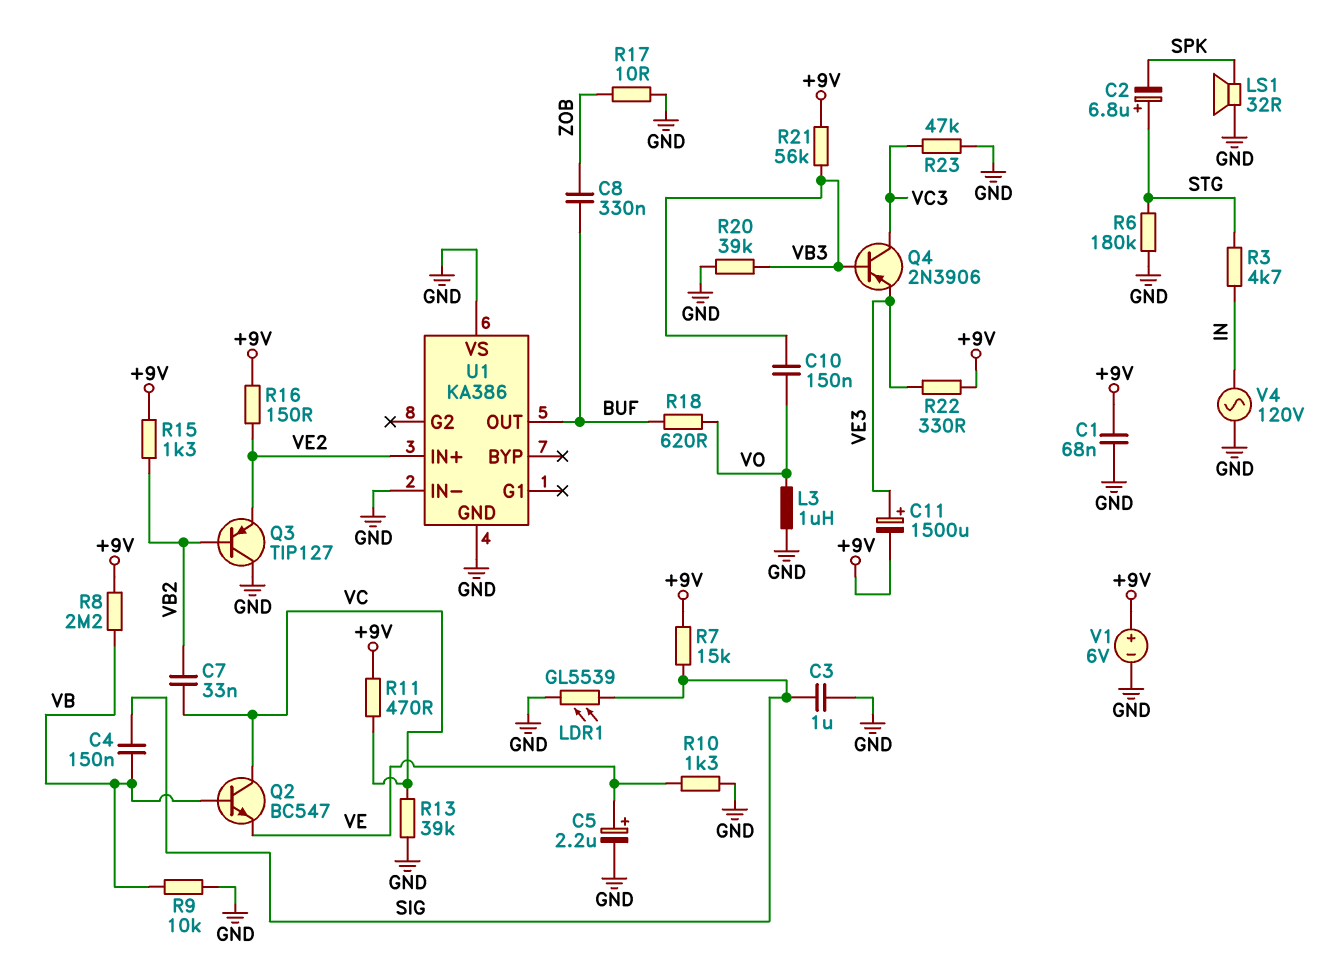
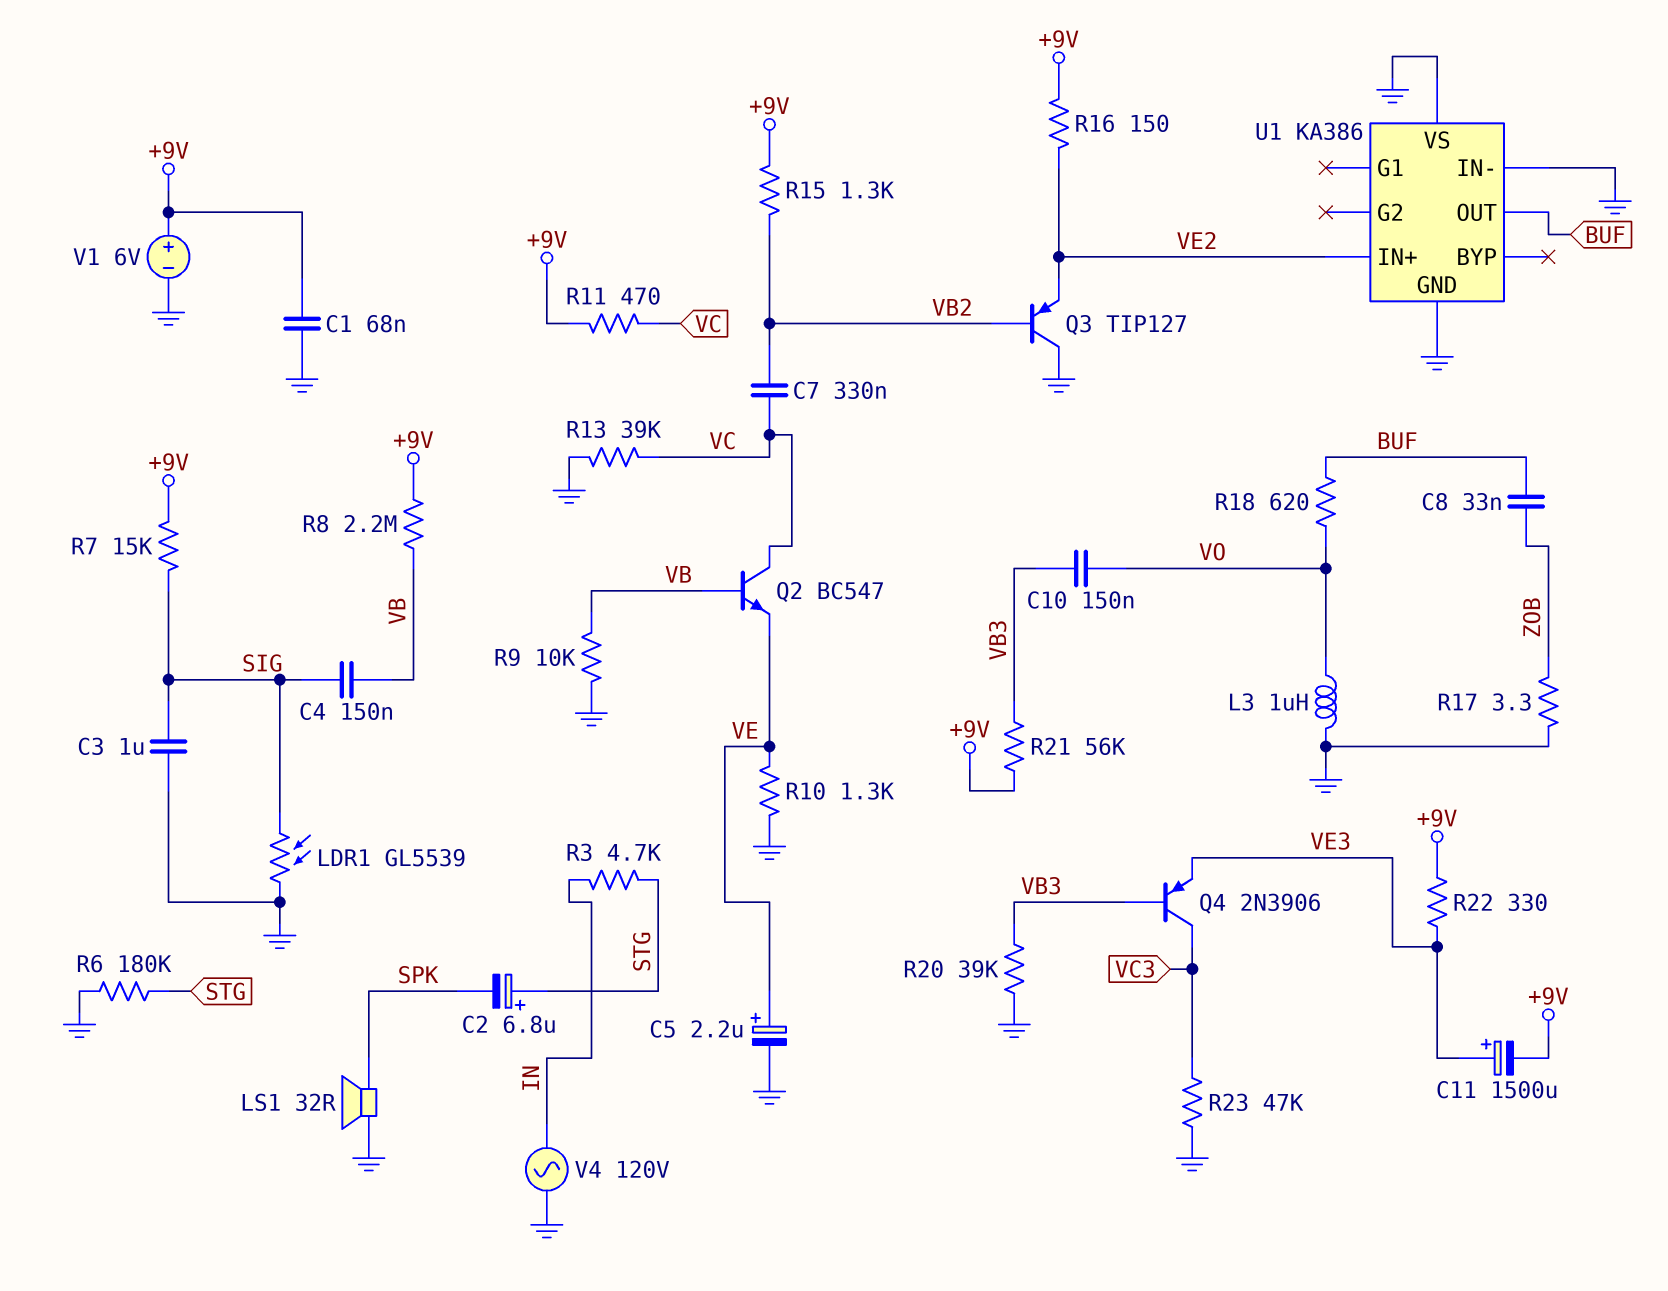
C7: 33nF (VB2, VC) -> 330nF (VB2, VC)
C8: 330nF (BUF, ZOB) -> 33nF (BUF, ZOB)
R17: 10 (GND, ZOB) -> 3.3 (GND, ZOB)

